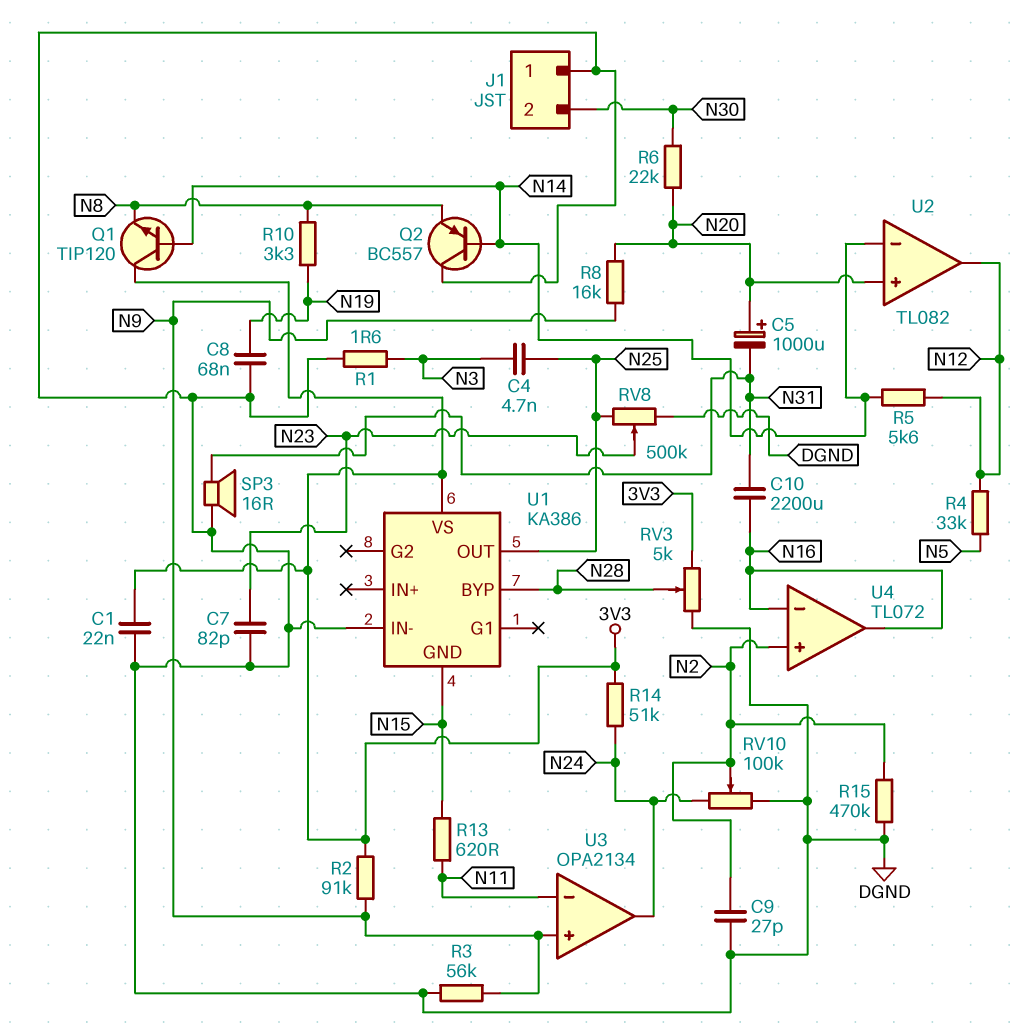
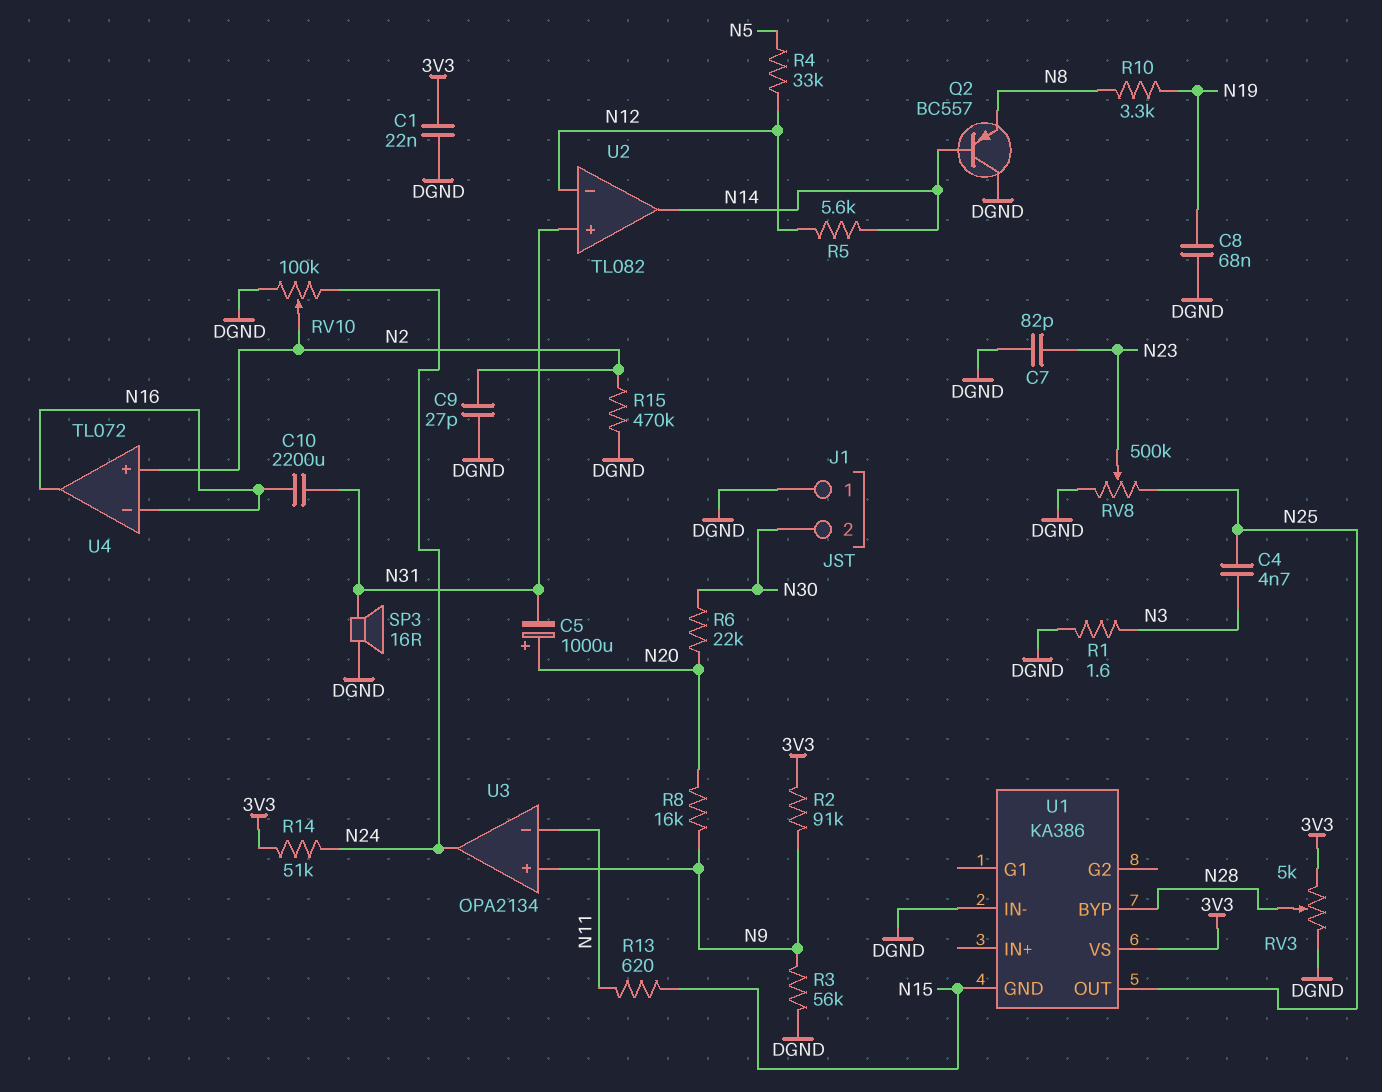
Q1: NPN TIP120 (B N14, C 3V3, E N8) -> none
U2 pin in+: N20 -> N31
U2 pin in-: N14 -> N12
U2 pin out: N12 -> N14

